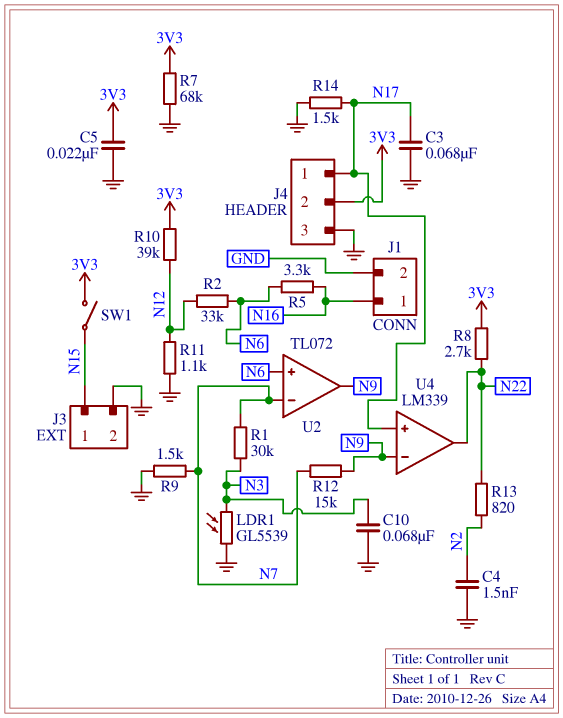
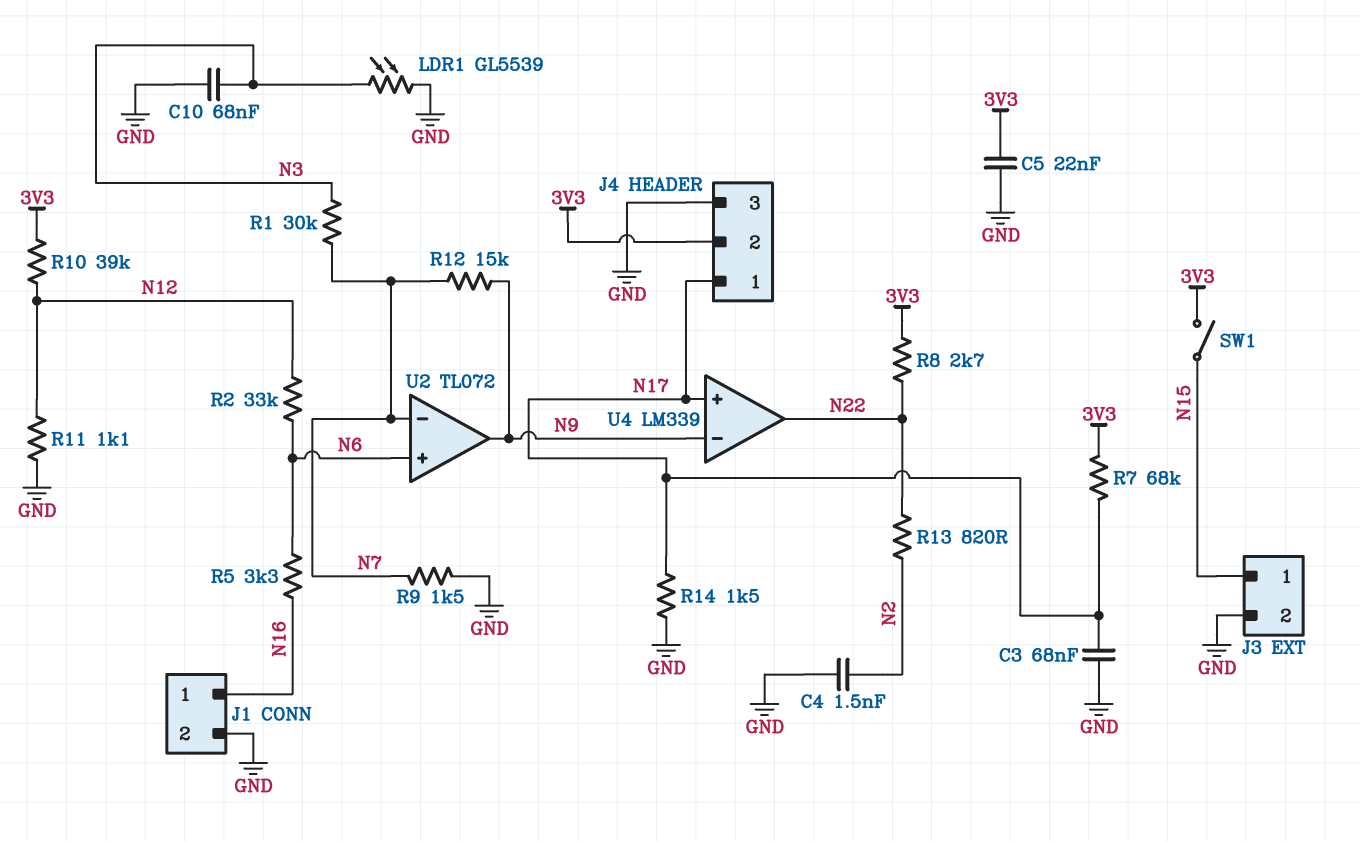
R7: 68k (3V3, GND) -> 68k (3V3, N17)

